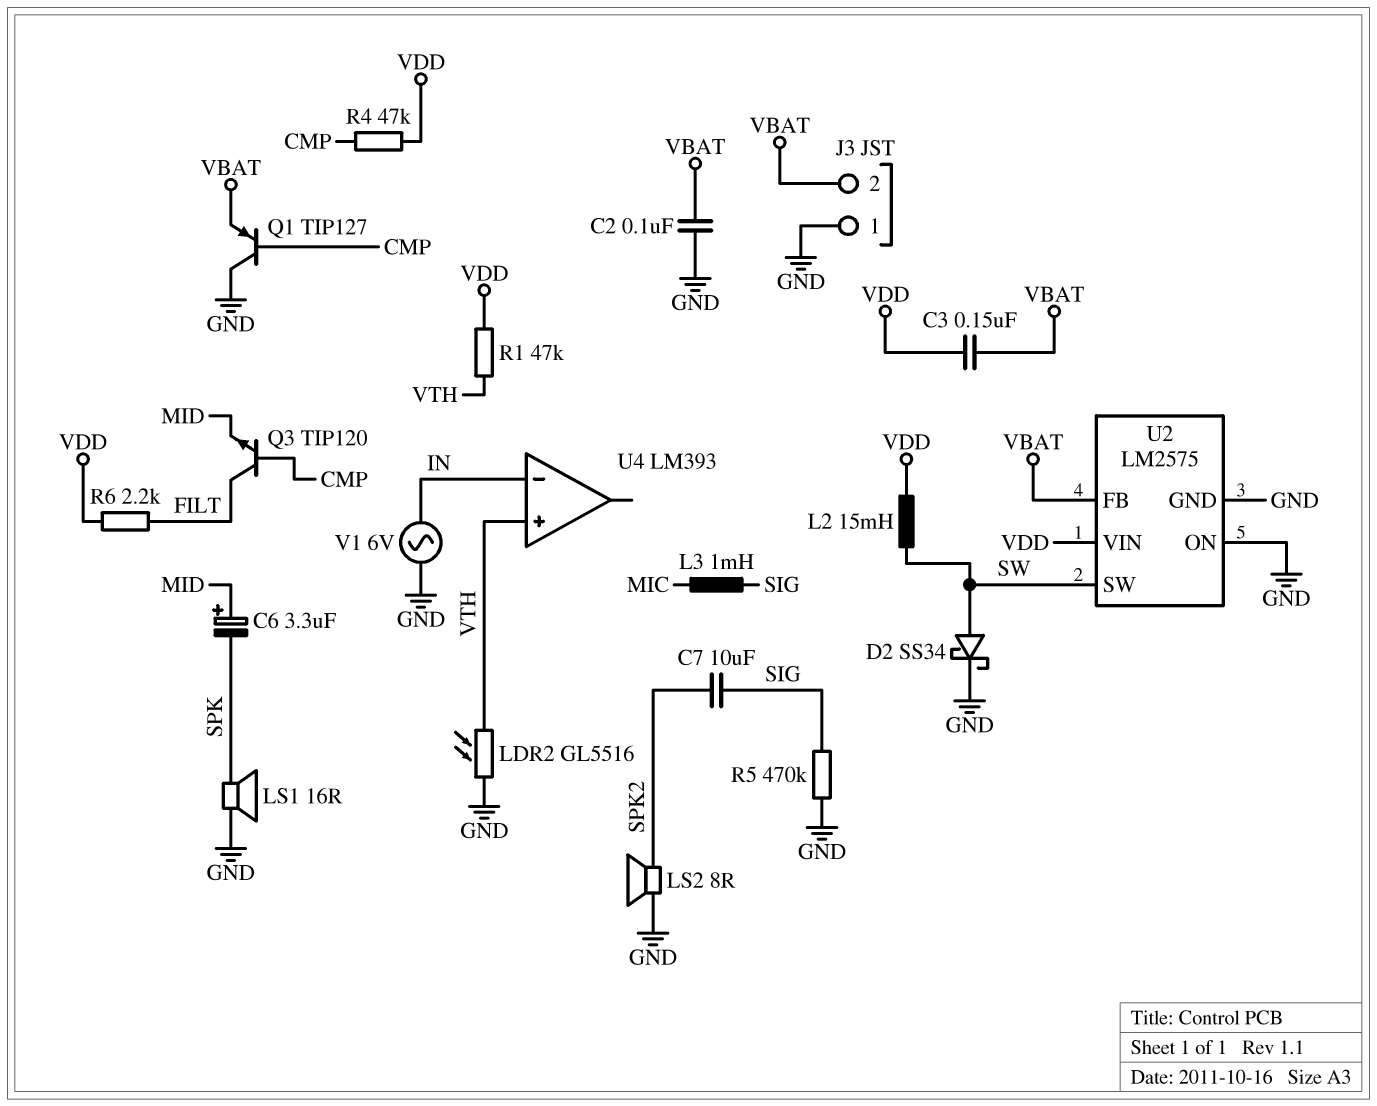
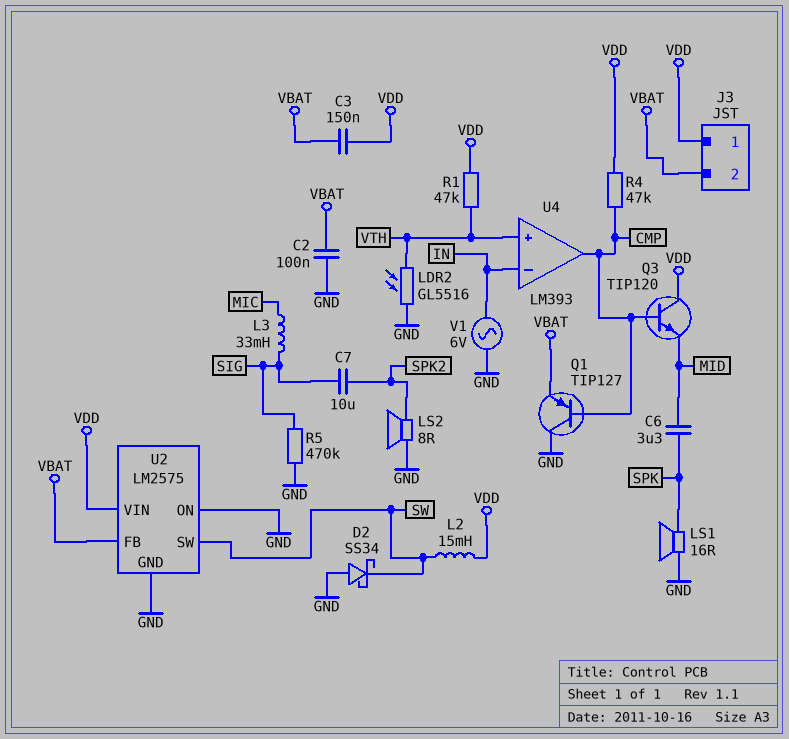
C6: 3.3uF (plus MID, minus SPK) -> 3.3uF (MID, SPK)
D2: schottky SS34 (A SW, K GND) -> schottky SS34 (A GND, K SW)
J3 pin 1: GND -> VDD
L3: 1mH (MIC, SIG) -> 33mH (MIC, SIG)
Q3: NPN TIP120 (B CMP, C FILT, E MID) -> NPN TIP120 (B CMP, C VDD, E MID)
R6: 2.2k (FILT, VDD) -> none
U4 pin out: none -> CMP

